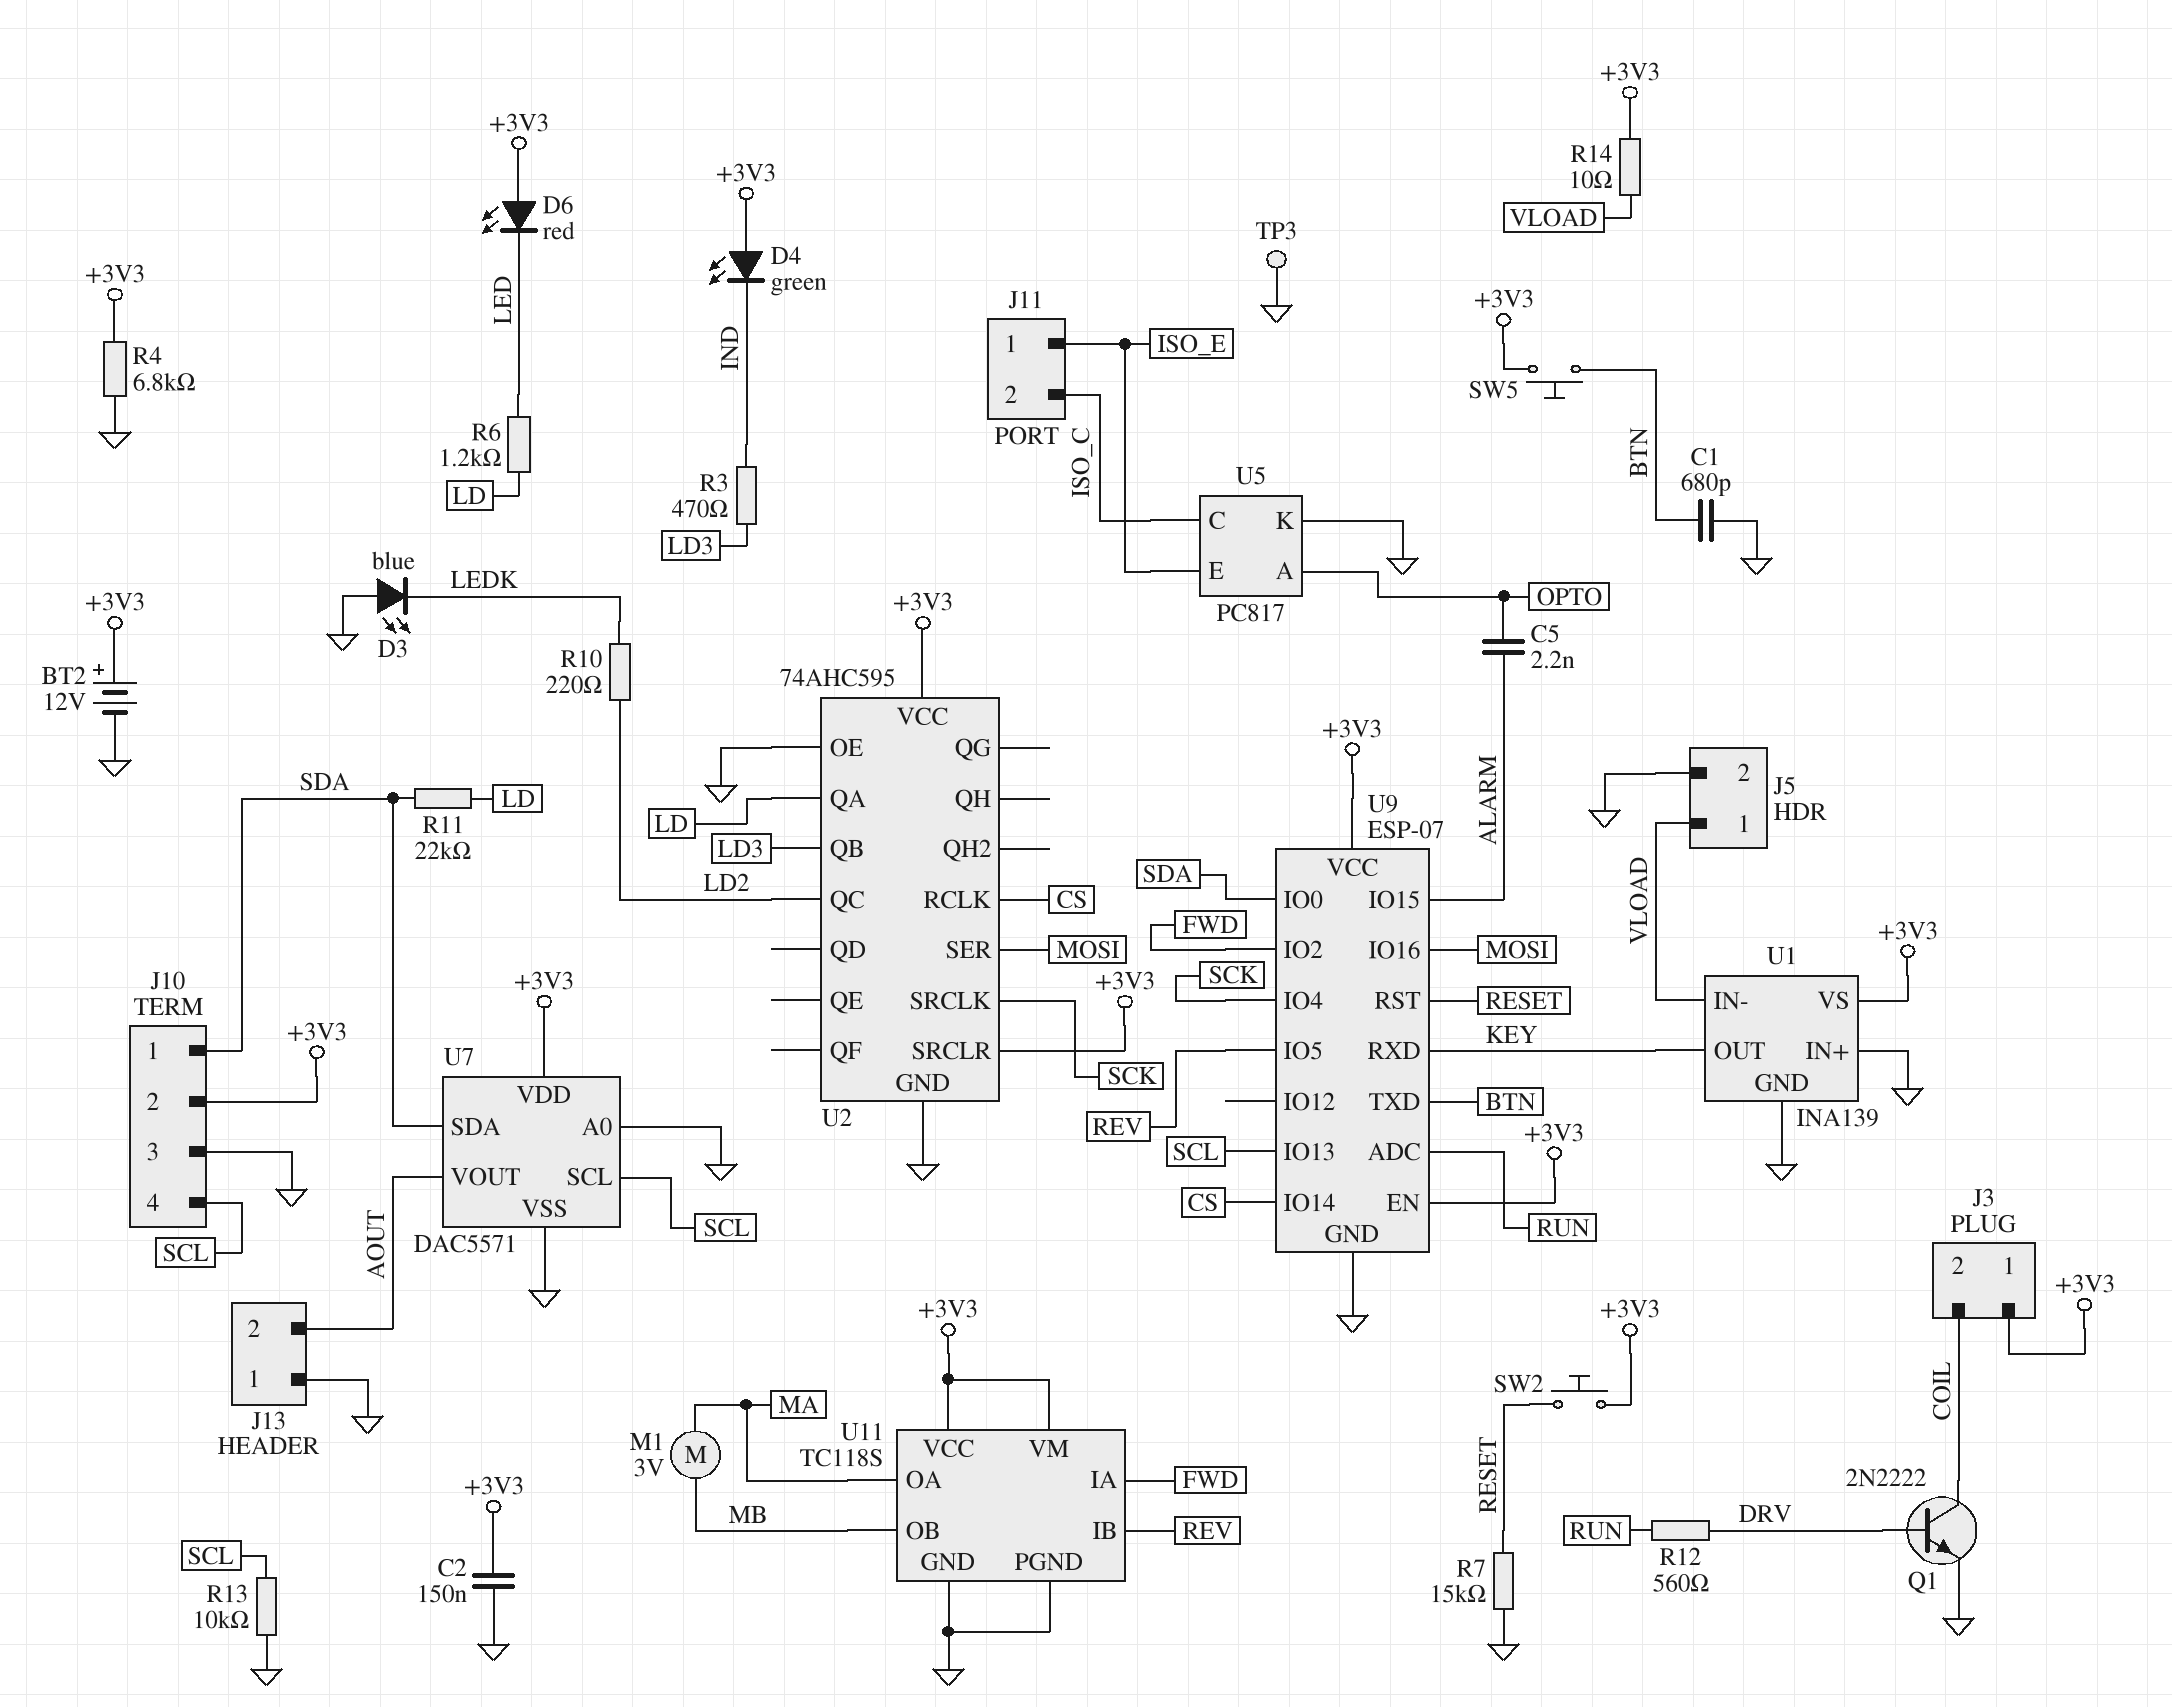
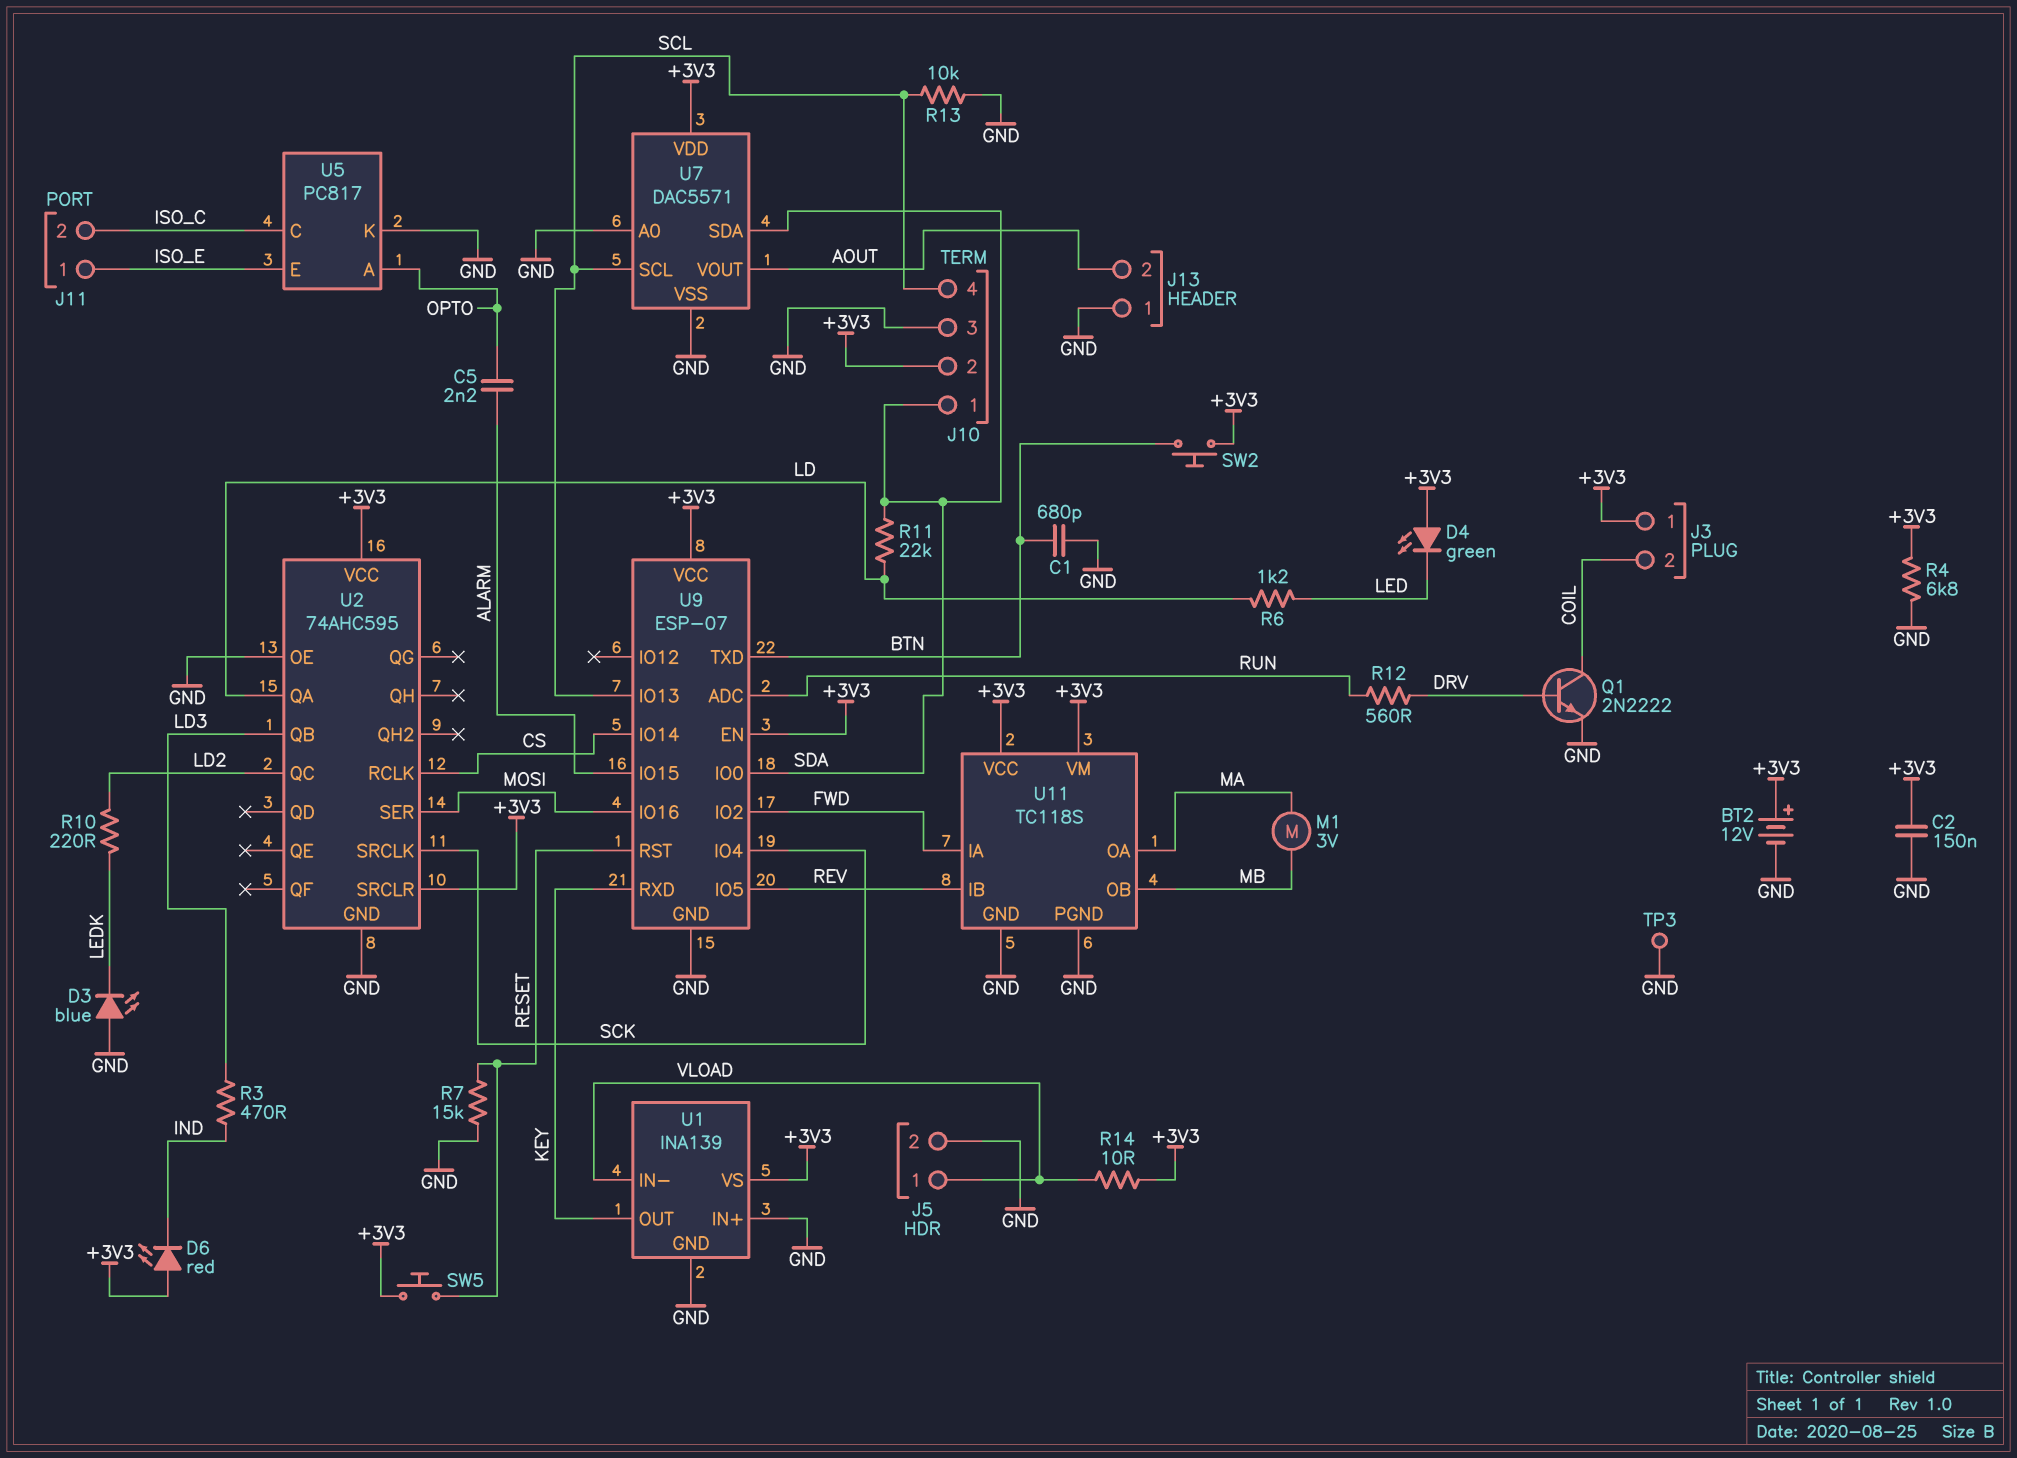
D4: LED green (A +3V3, K IND) -> LED green (A +3V3, K LED)
D6: LED red (A +3V3, K LED) -> LED red (A +3V3, K IND)
SW2: button (+3V3, RESET) -> button (+3V3, BTN)
SW5: button (+3V3, BTN) -> button (+3V3, RESET)

